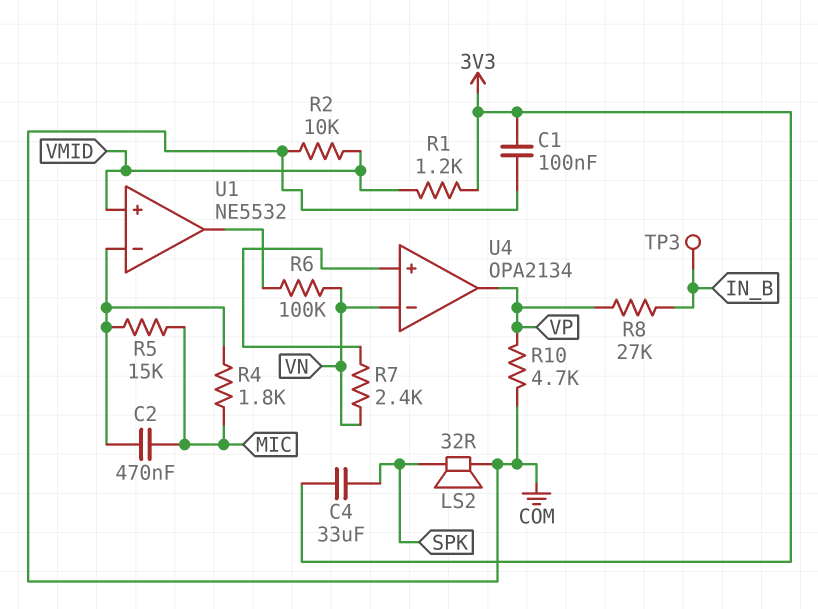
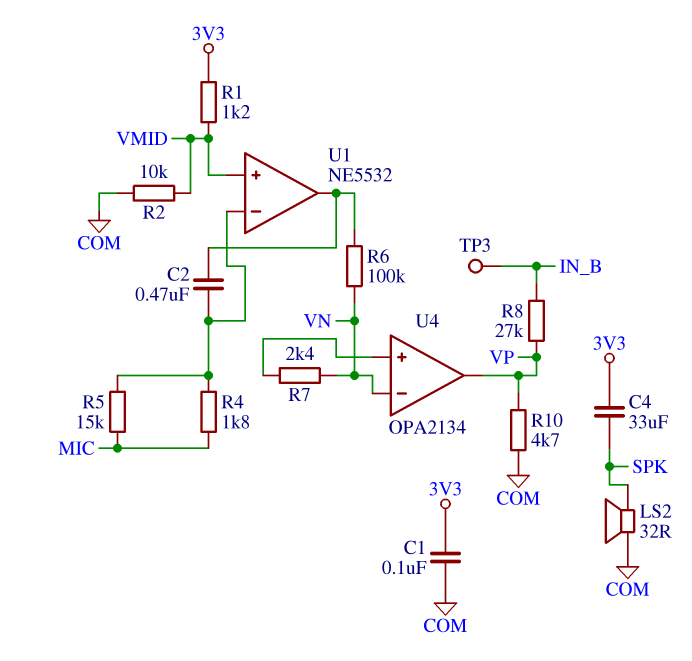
C2: 470nF (MIC, U1/in-) -> 470nF (U1/in-, U1/out)

